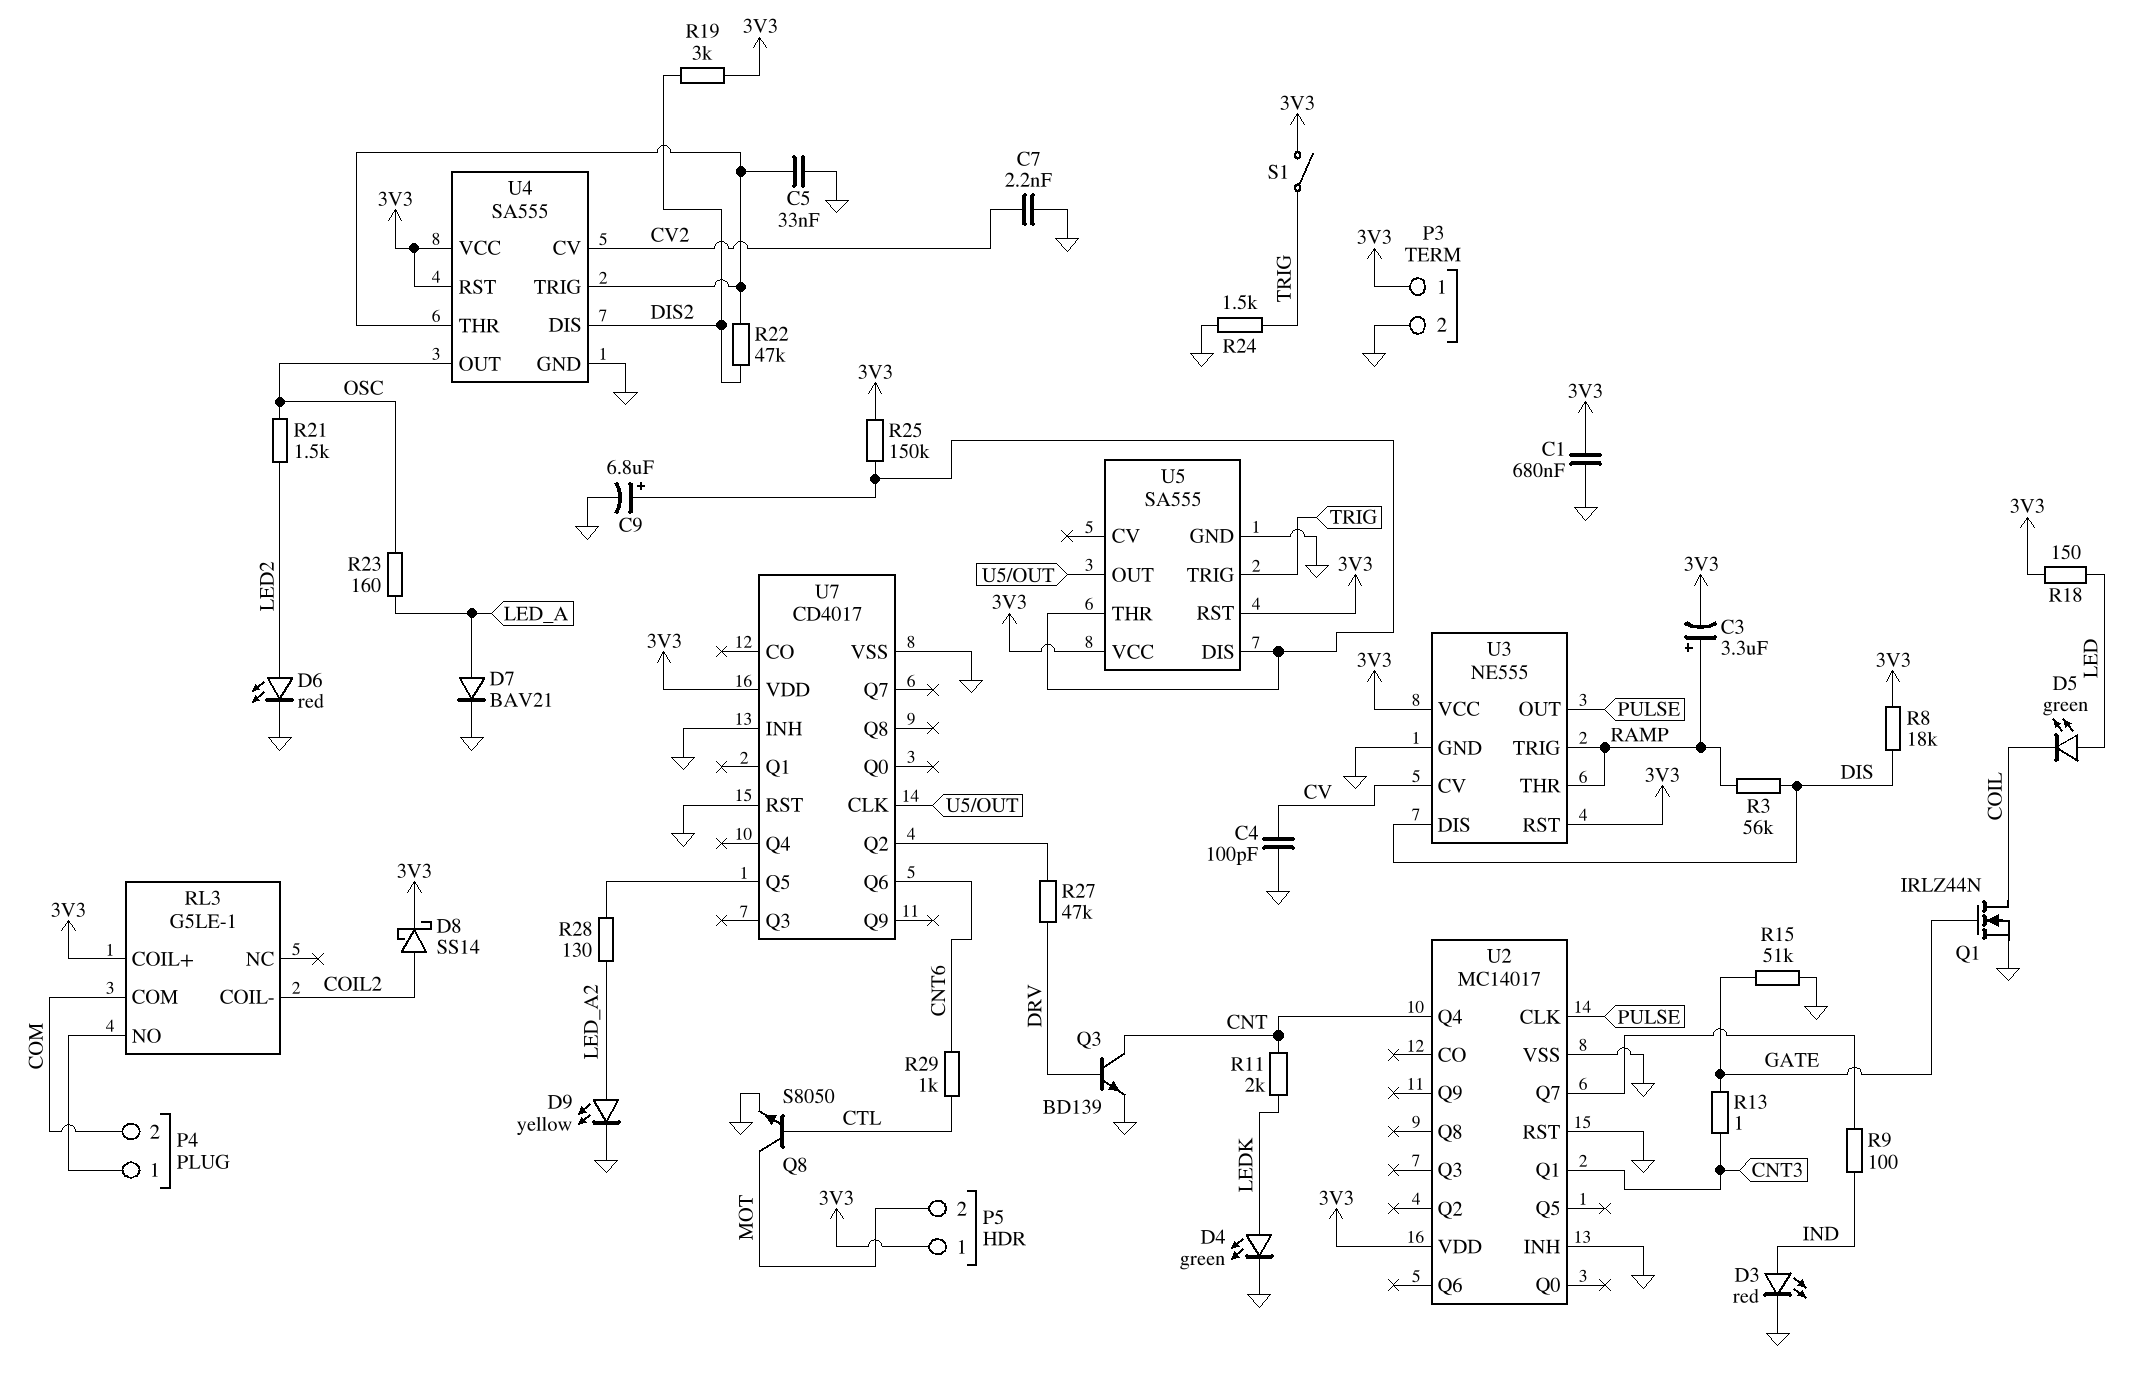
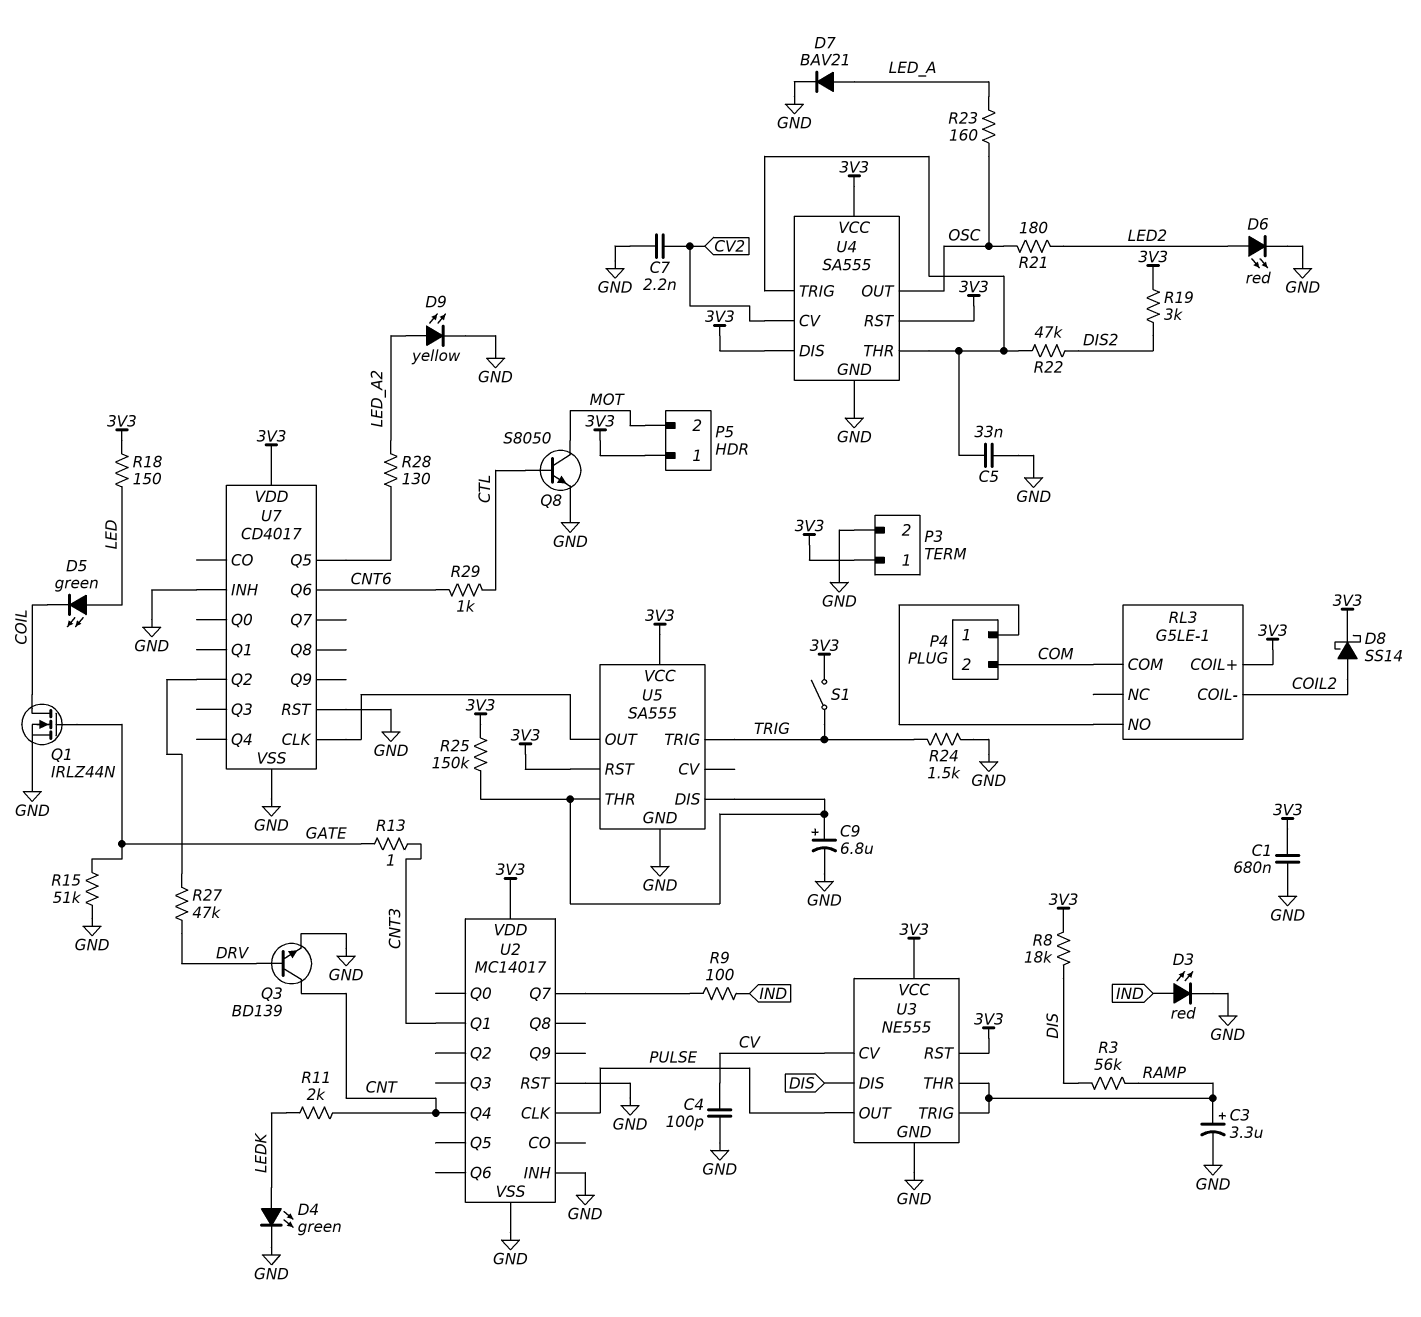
C3: 3.3uF (plus RAMP, minus 3V3) -> 3.3uF (plus RAMP, minus GND)
R21: 1.5k (LED2, OSC) -> 180 (LED2, OSC)
U4 pin DIS: DIS2 -> 3V3

